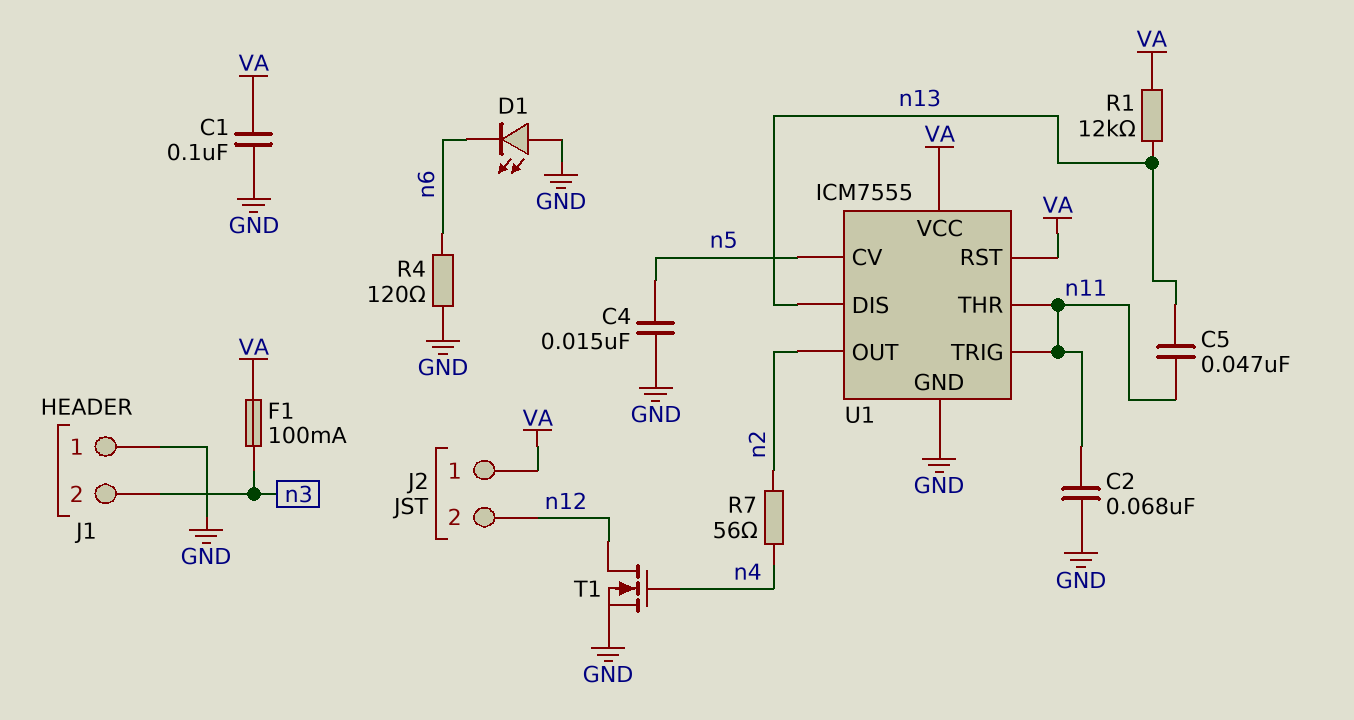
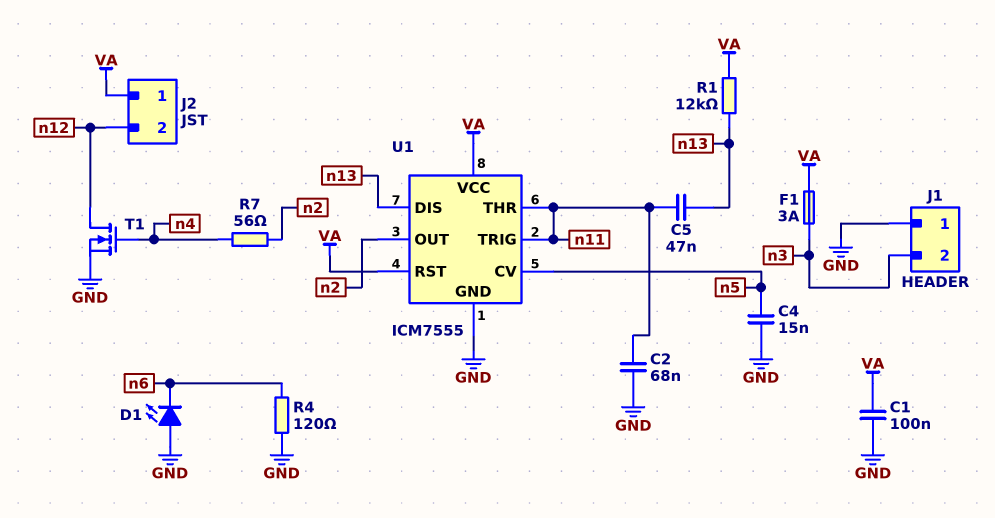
F1: 100mA (VA, n3) -> 3A (VA, n3)

